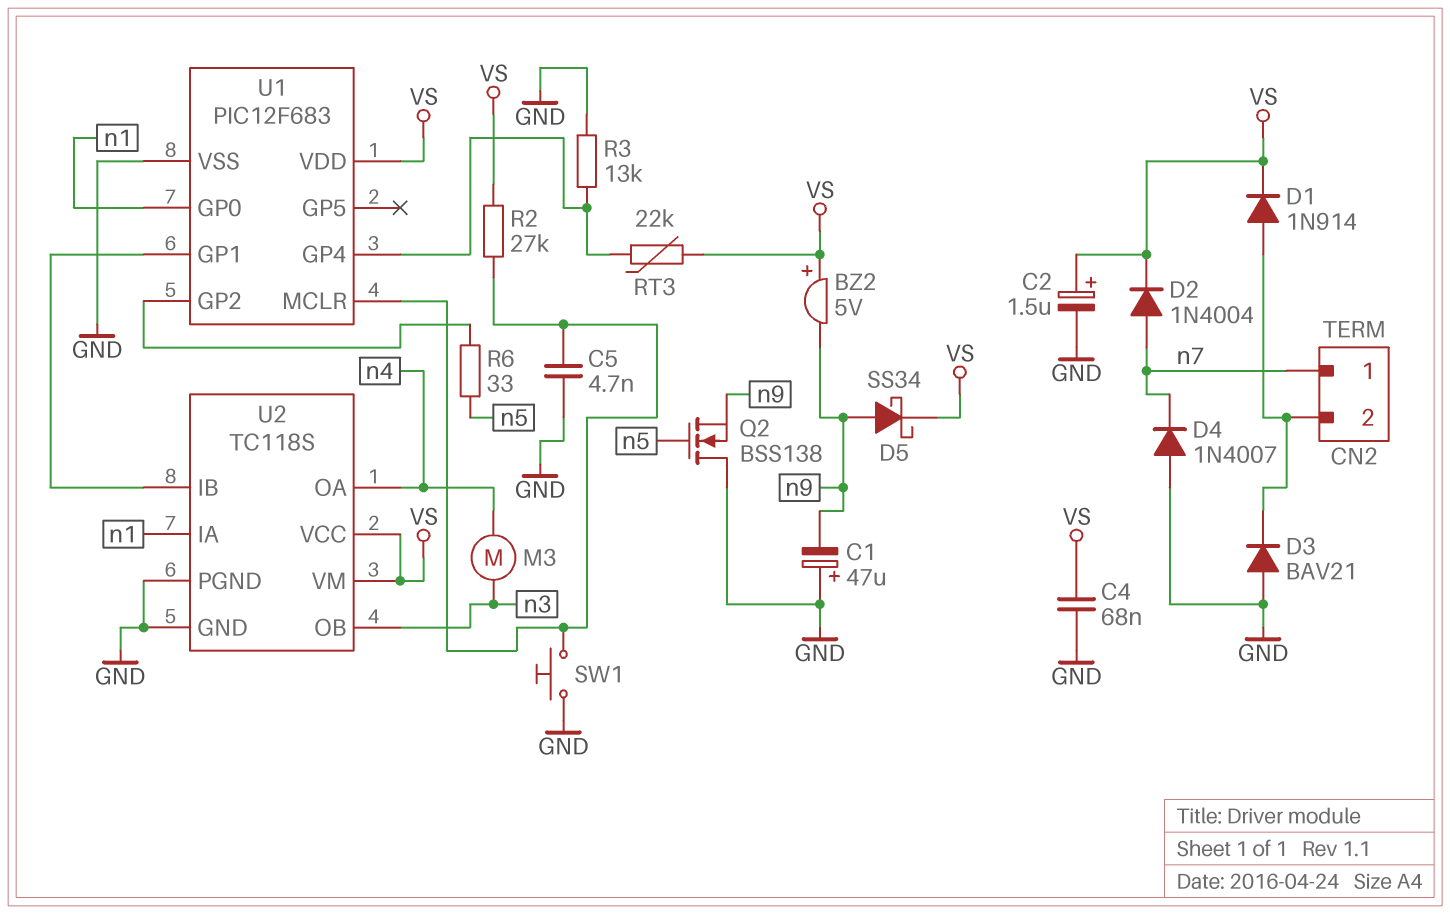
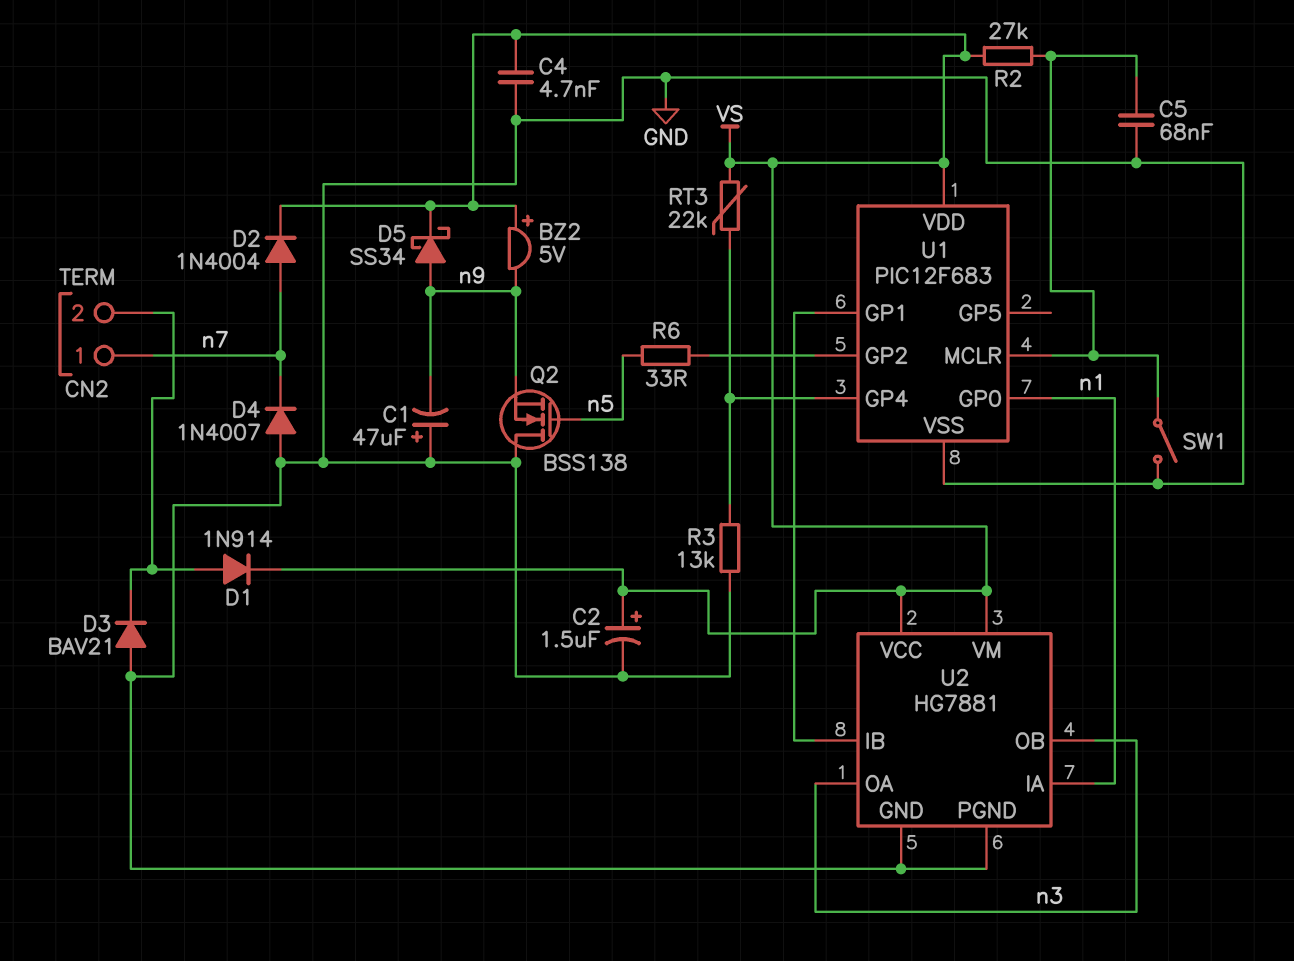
C4: 68nF (GND, VS) -> 4.7nF (GND, VS)
C5: 4.7nF (GND, U1/MCLR) -> 68nF (GND, U1/MCLR)
M3: motor (n3, n4) -> none
SW1: button (GND, U1/MCLR) -> switch (GND, U1/MCLR)
U2: TC118S -> HG7881
U2 pin OA: n4 -> n3

